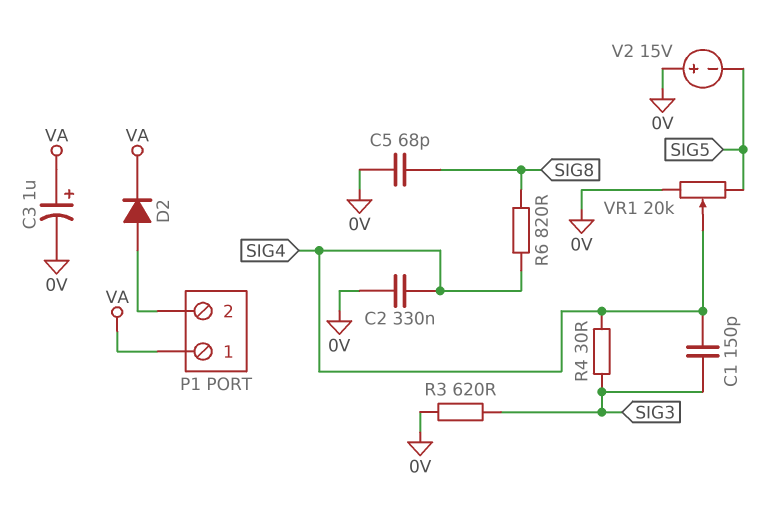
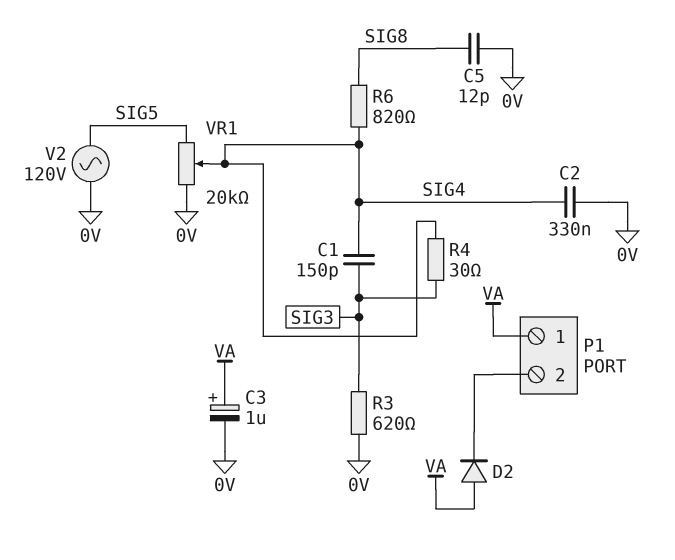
C5: 68pF (0V, SIG8) -> 12pF (0V, SIG8)
D2: diode (A P1/2, K VA) -> diode (A VA, K P1/2)
V2: 15V (plus 0V, minus SIG5) -> AC 120V (0V, SIG5)

